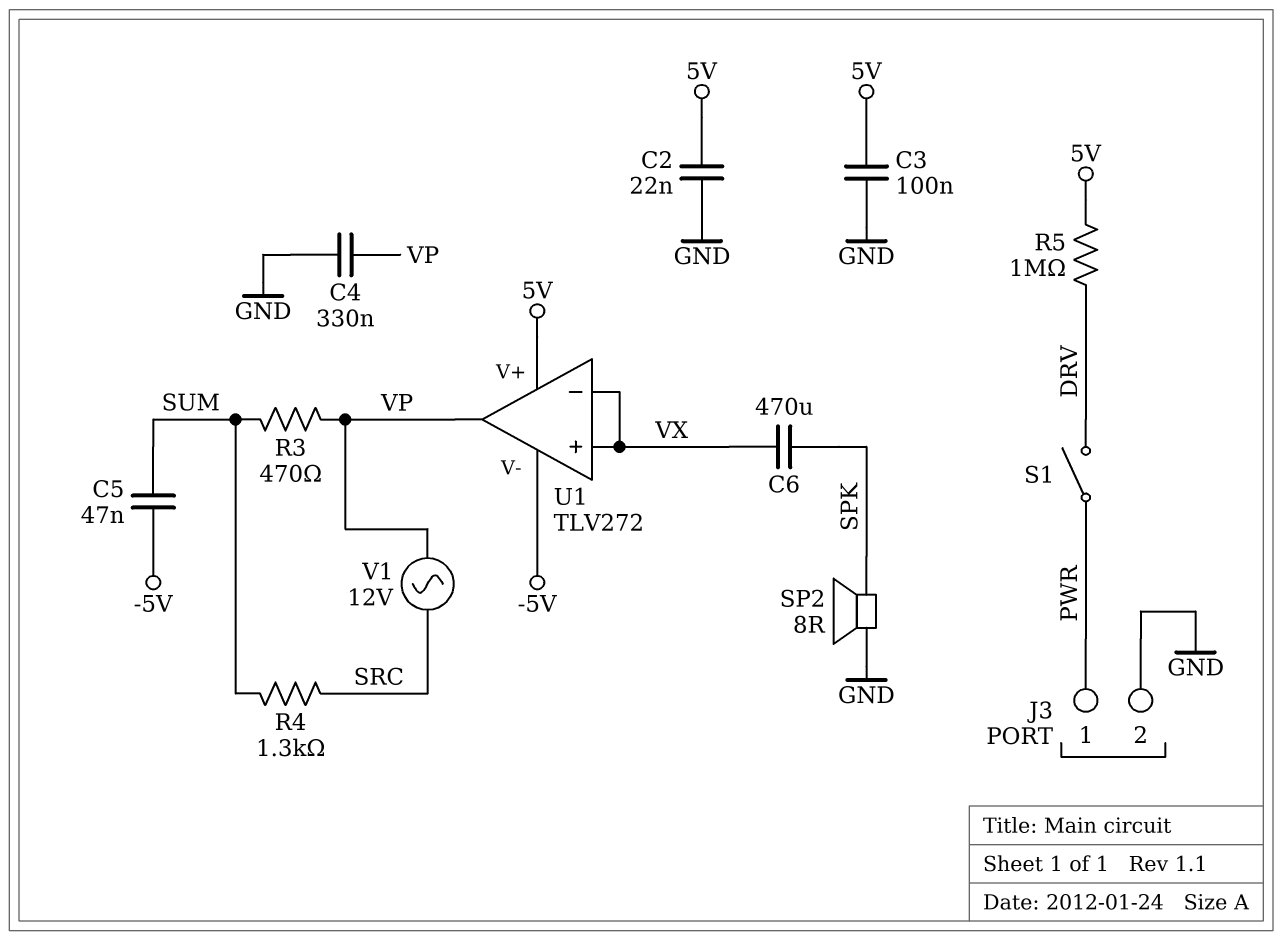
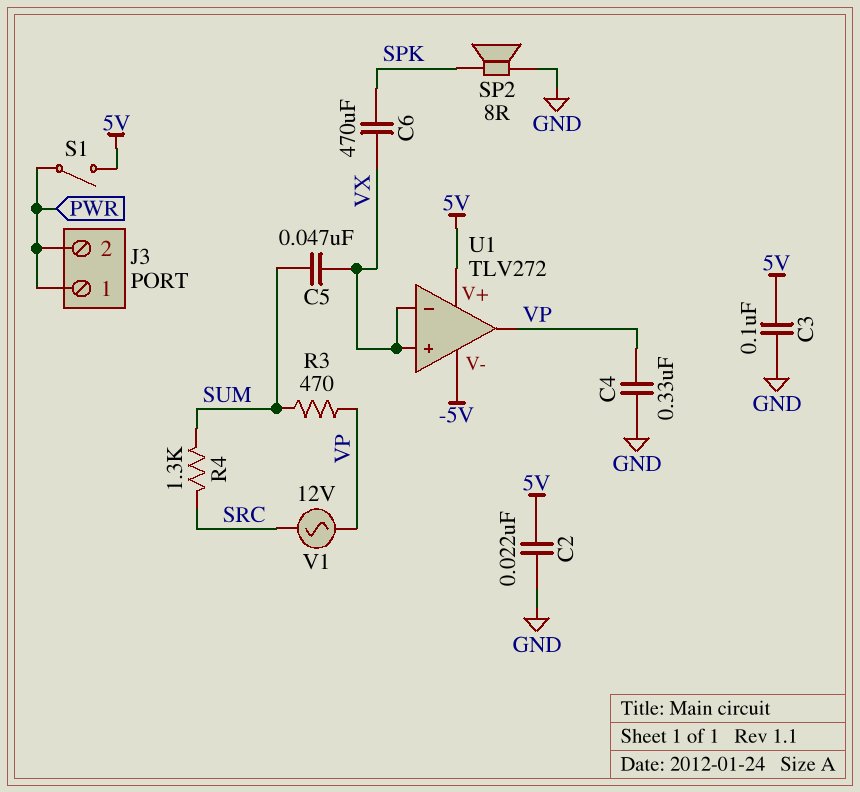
C5: 47nF (-5V, SUM) -> 47nF (SUM, VX)
J3 pin 2: GND -> PWR
R5: 1M (5V, DRV) -> none
S1: switch (DRV, PWR) -> switch (5V, PWR)

